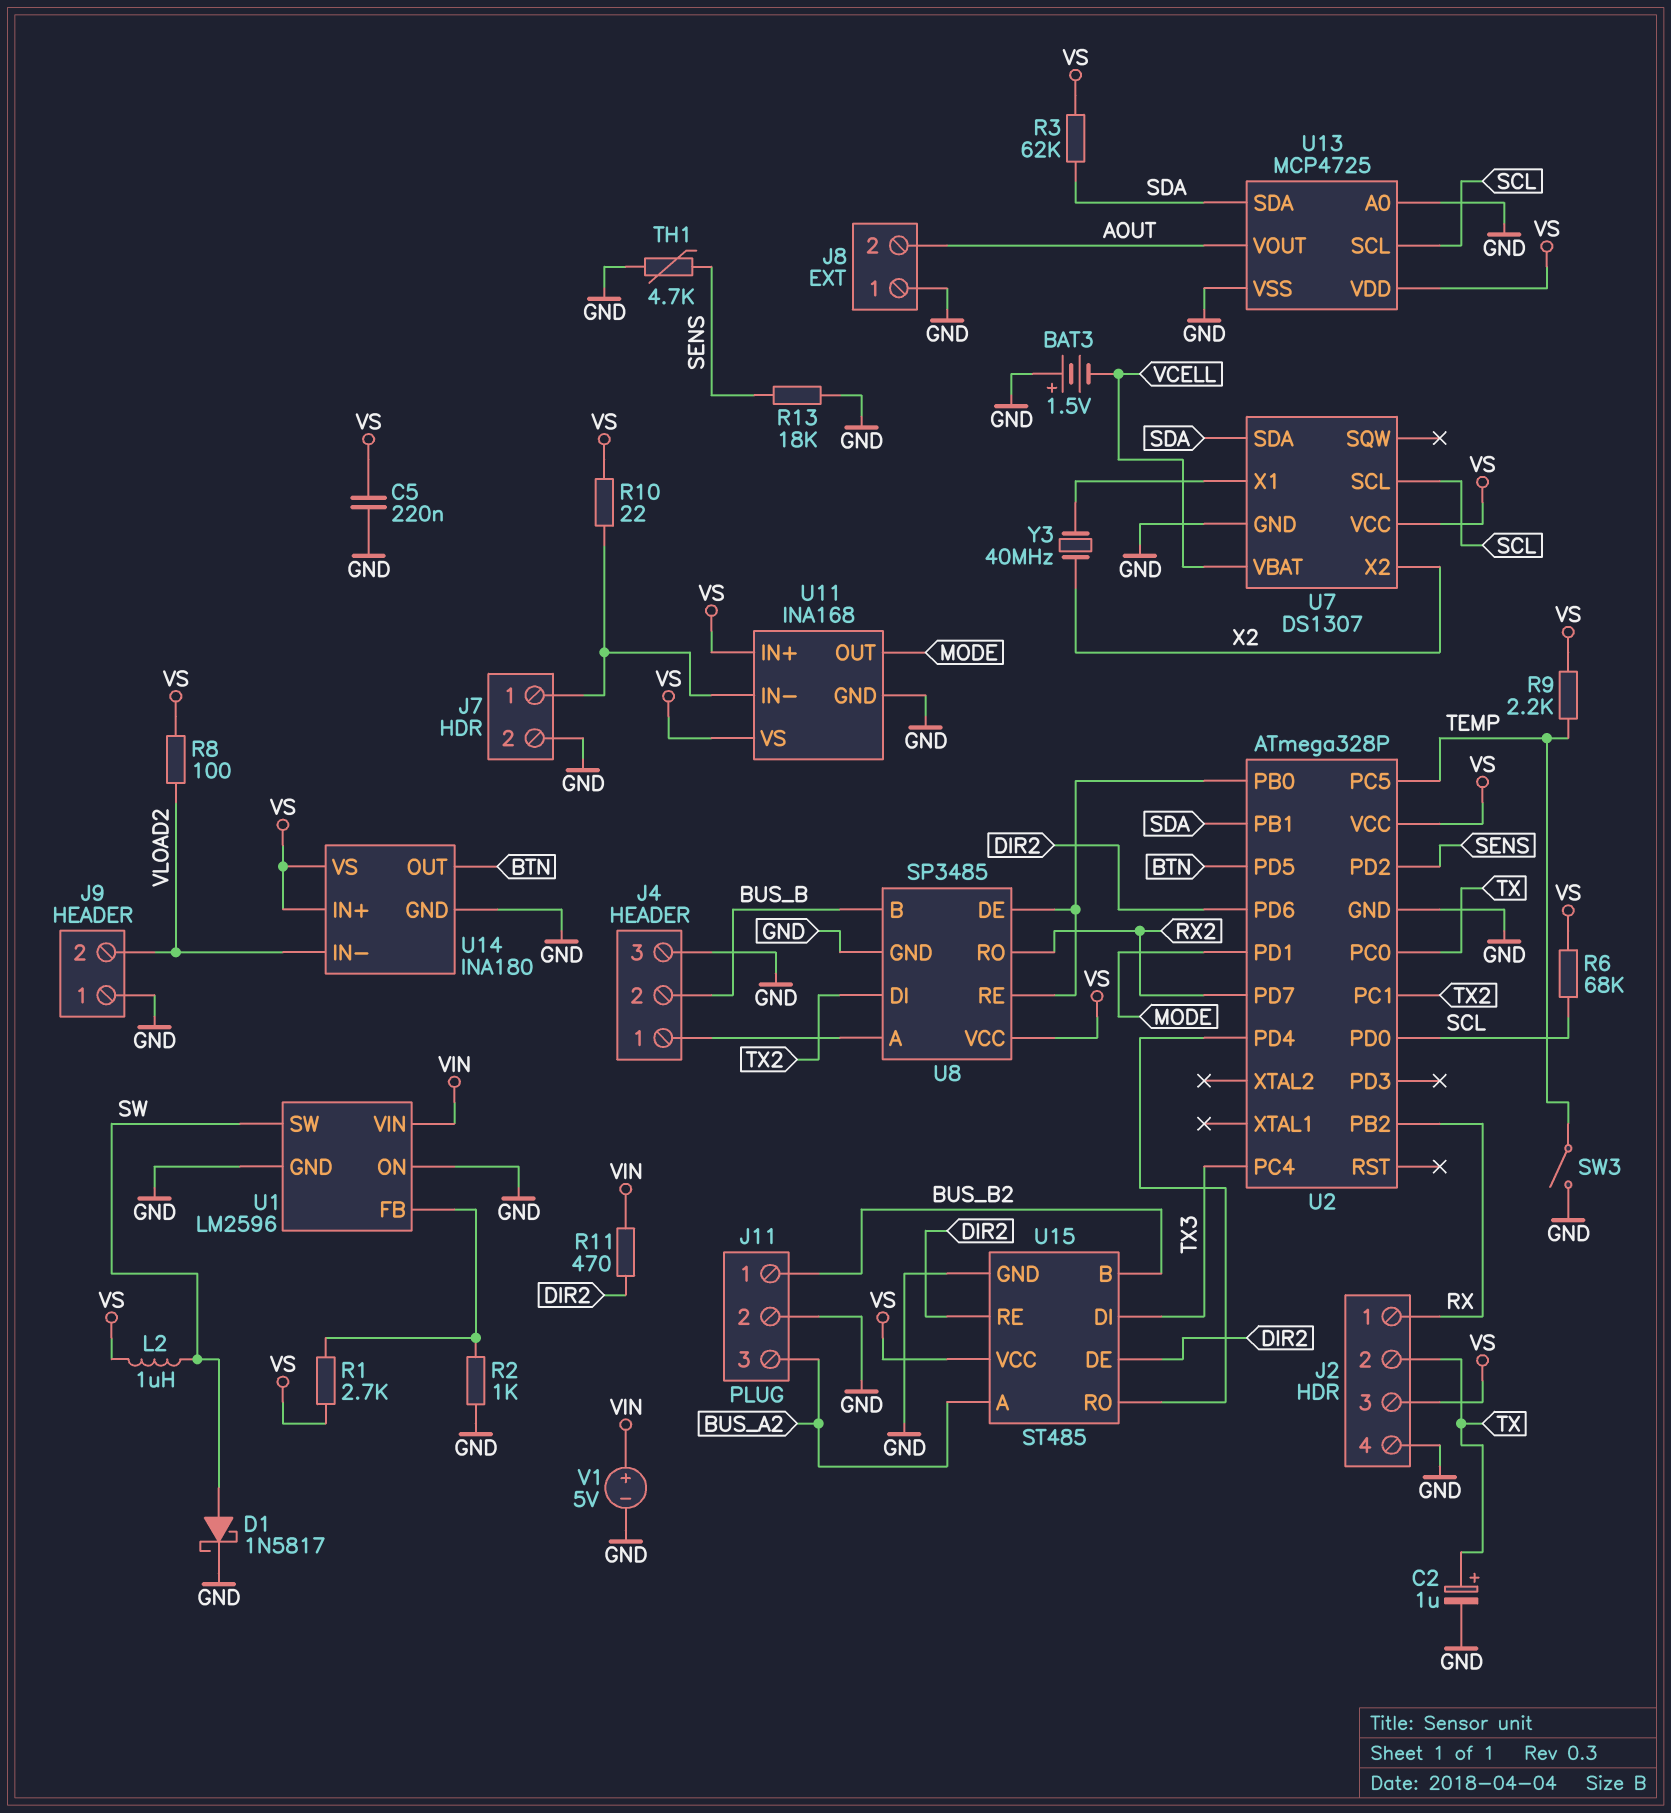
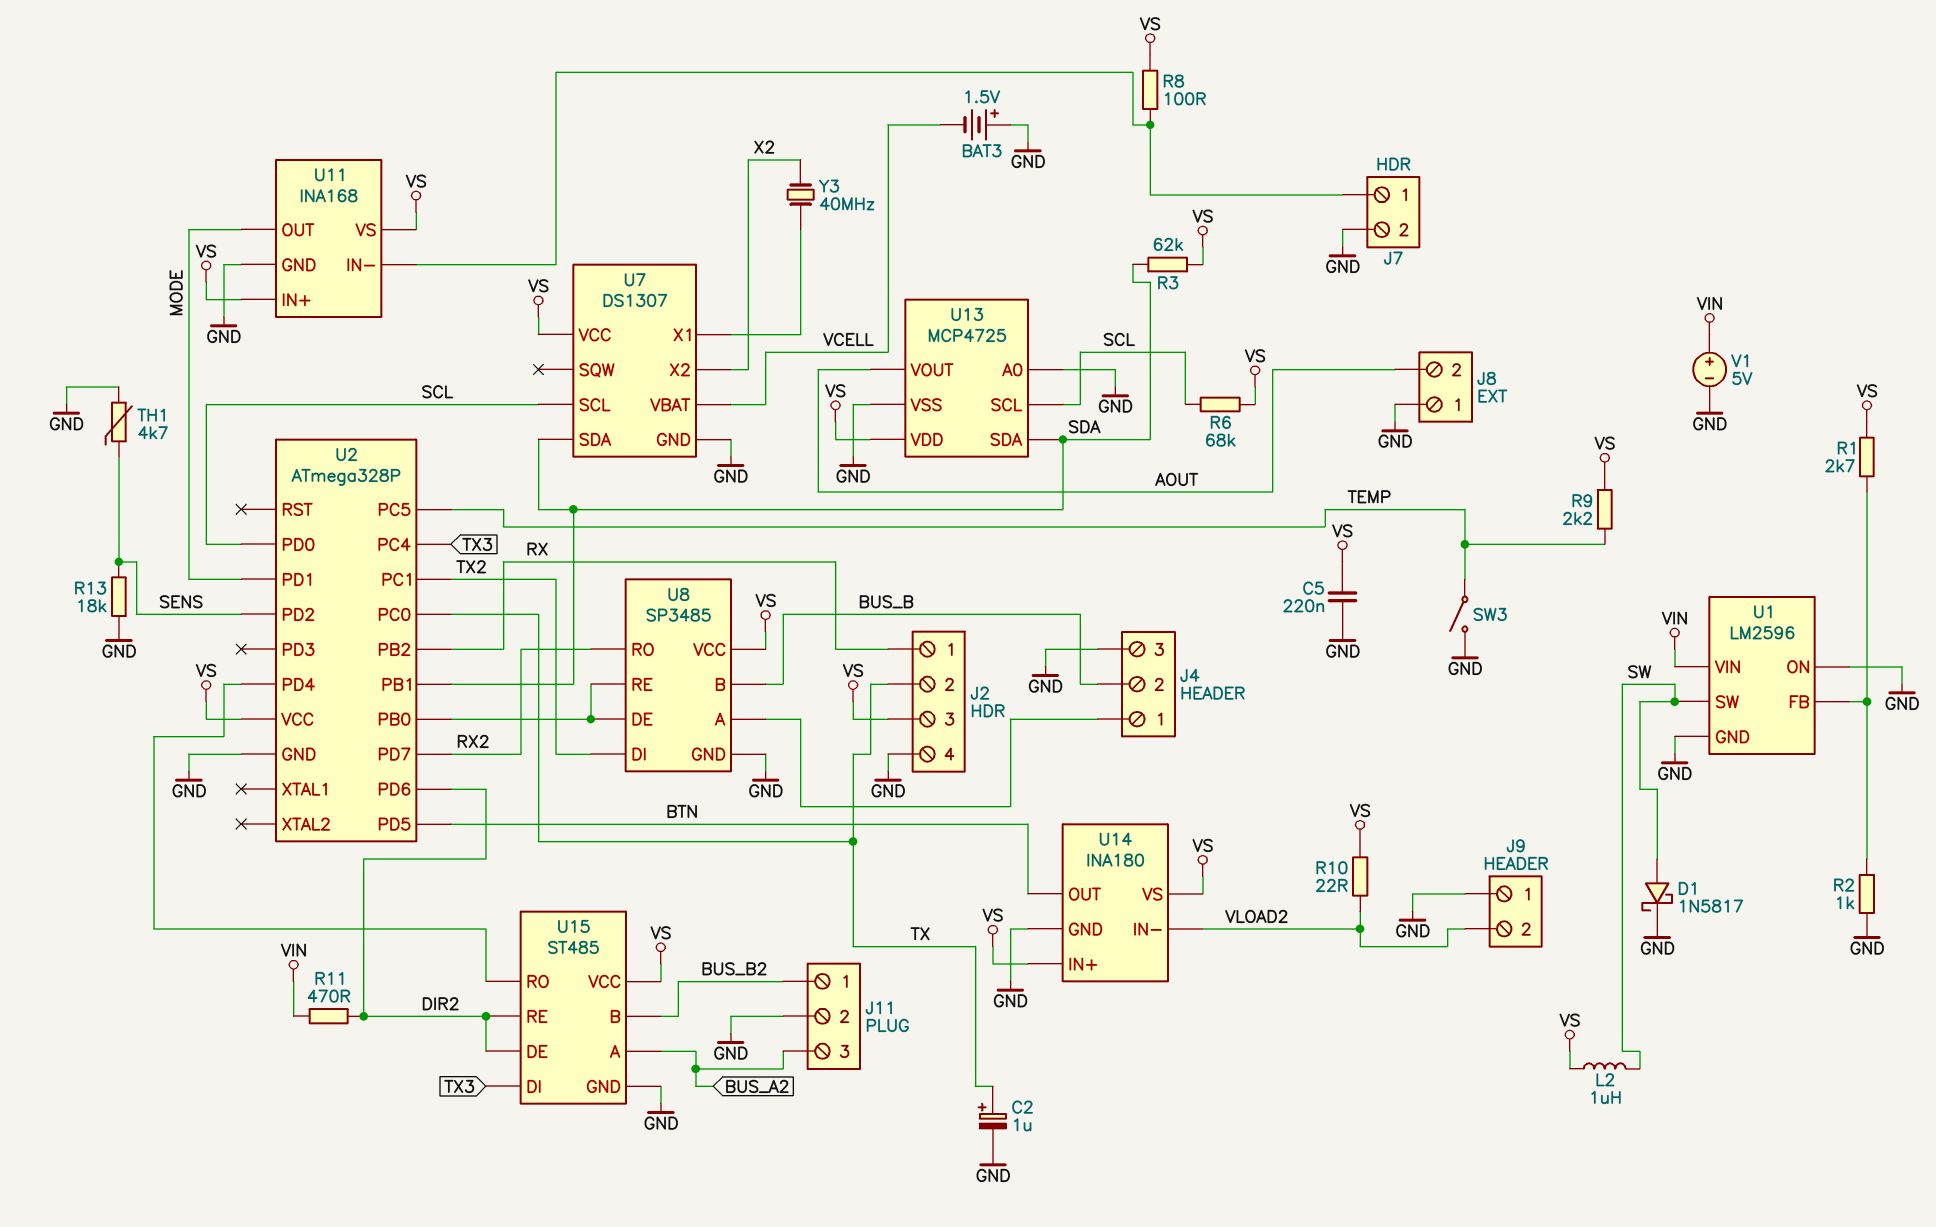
R8: 100 (VLOAD2, VS) -> 100 (J7/1, VS)
R10: 22 (J7/1, VS) -> 22 (VLOAD2, VS)

